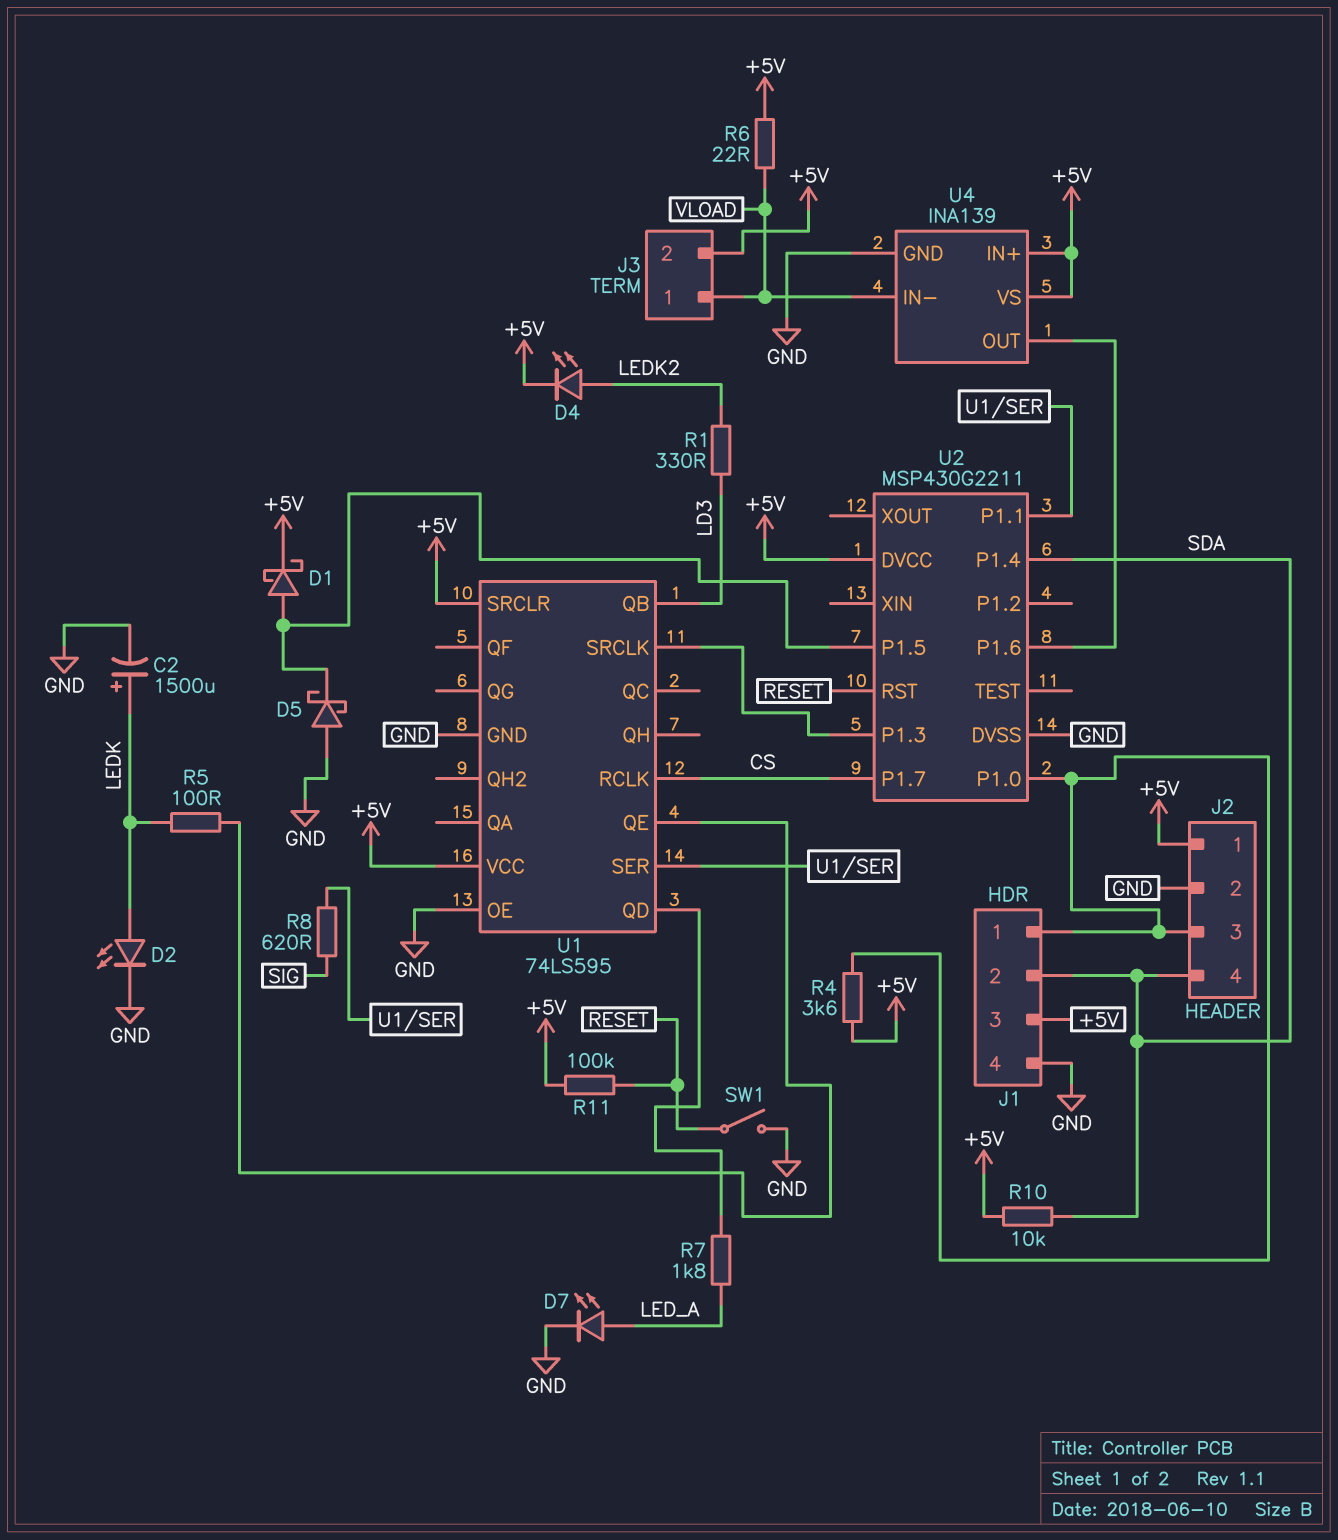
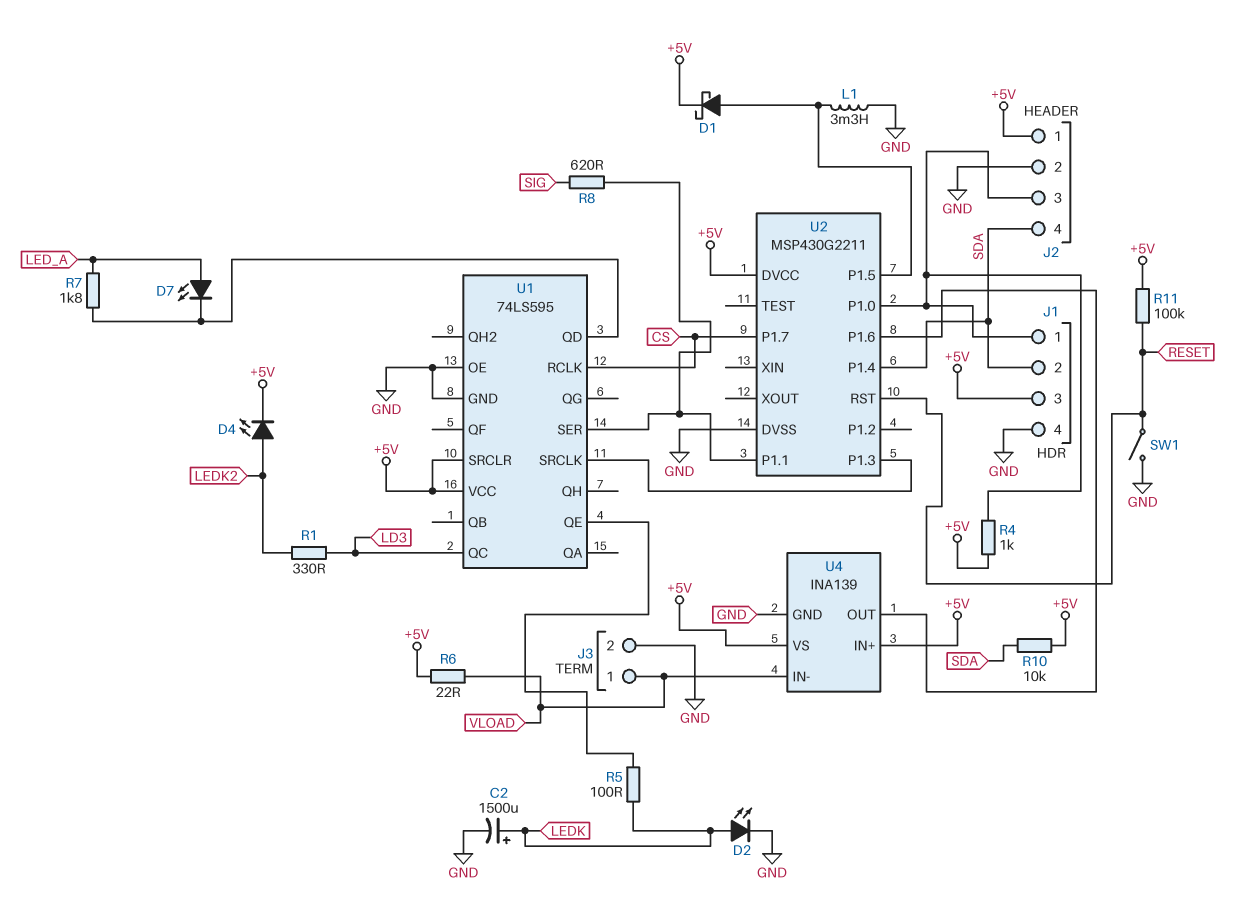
D5: schottky (A GND, K U2/P1.5) -> none
D7: LED (A LED_A, K GND) -> LED (A LED_A, K U1/QD)
J3 pin 2: +5V -> GND
L1: none -> 3.3mH (GND, U2/P1.5)
R4: 3.6k (+5V, J1/1) -> 1k (+5V, J1/1)
U1 pin QB: LD3 -> none
U1 pin QC: none -> LD3

